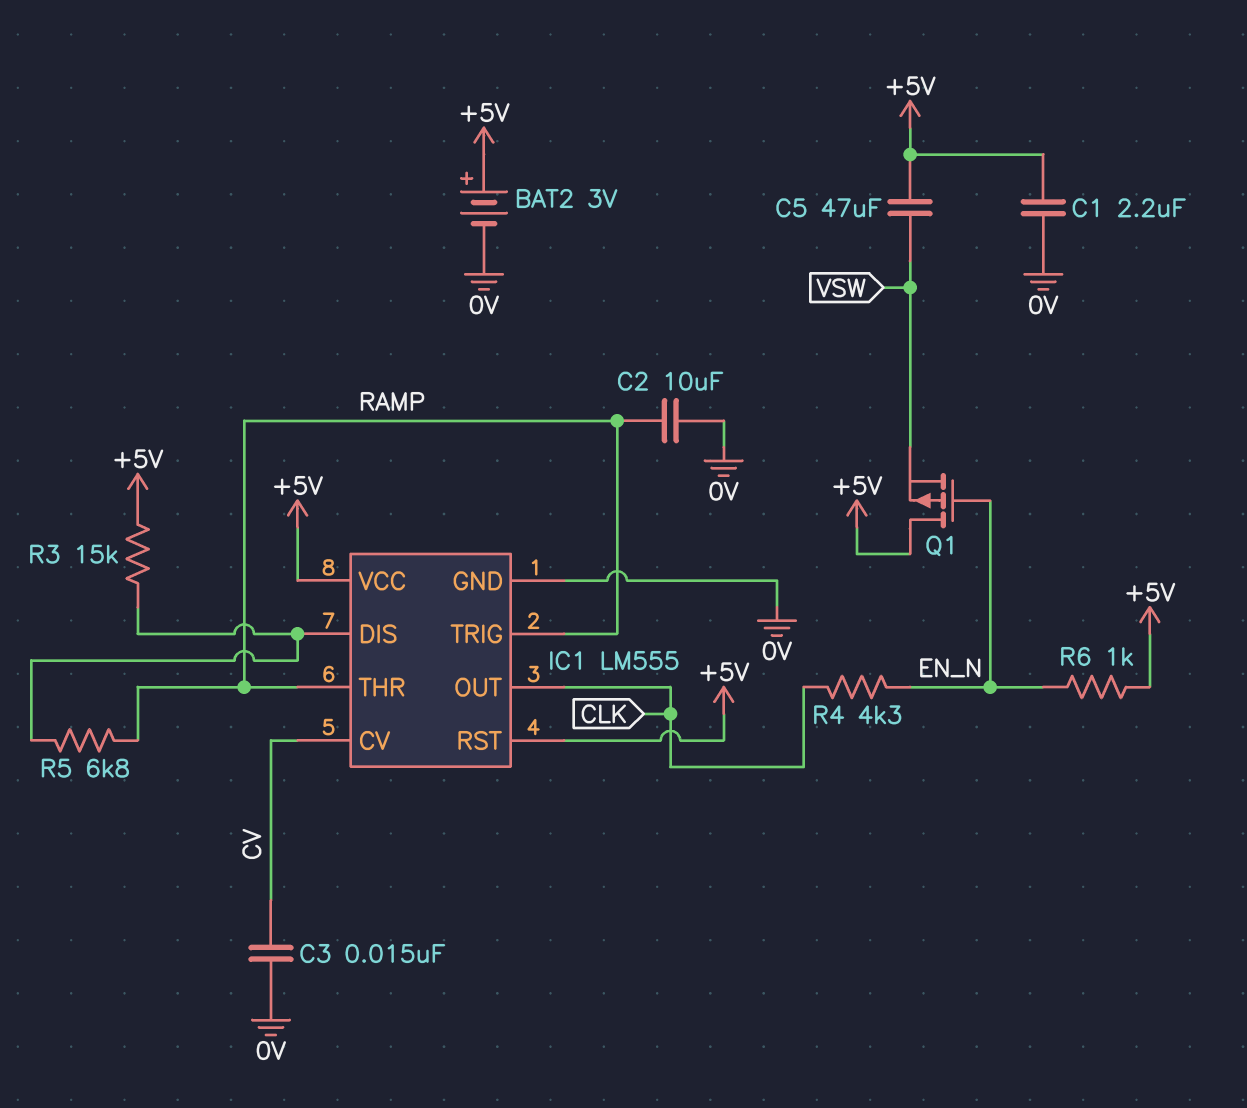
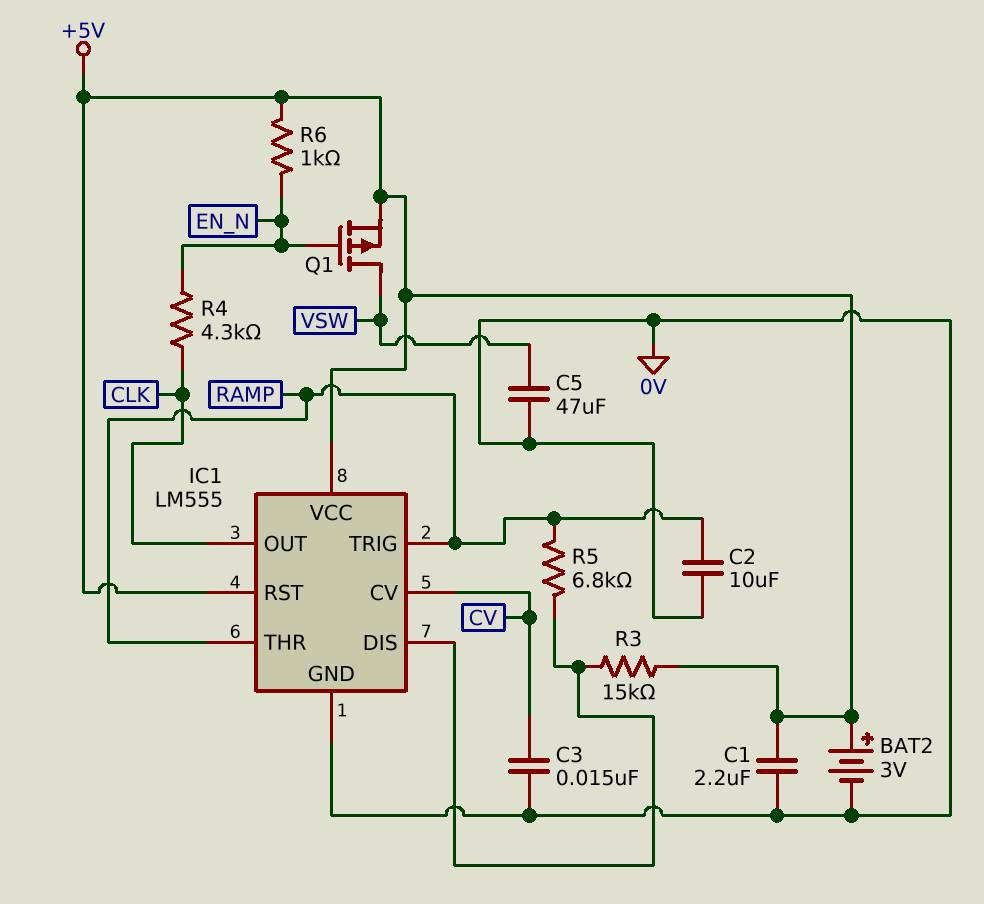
C5: 47uF (+5V, VSW) -> 47uF (0V, VSW)
Q1: PMOS (G EN_N, D +5V, S VSW) -> PMOS (G EN_N, D VSW, S +5V)

